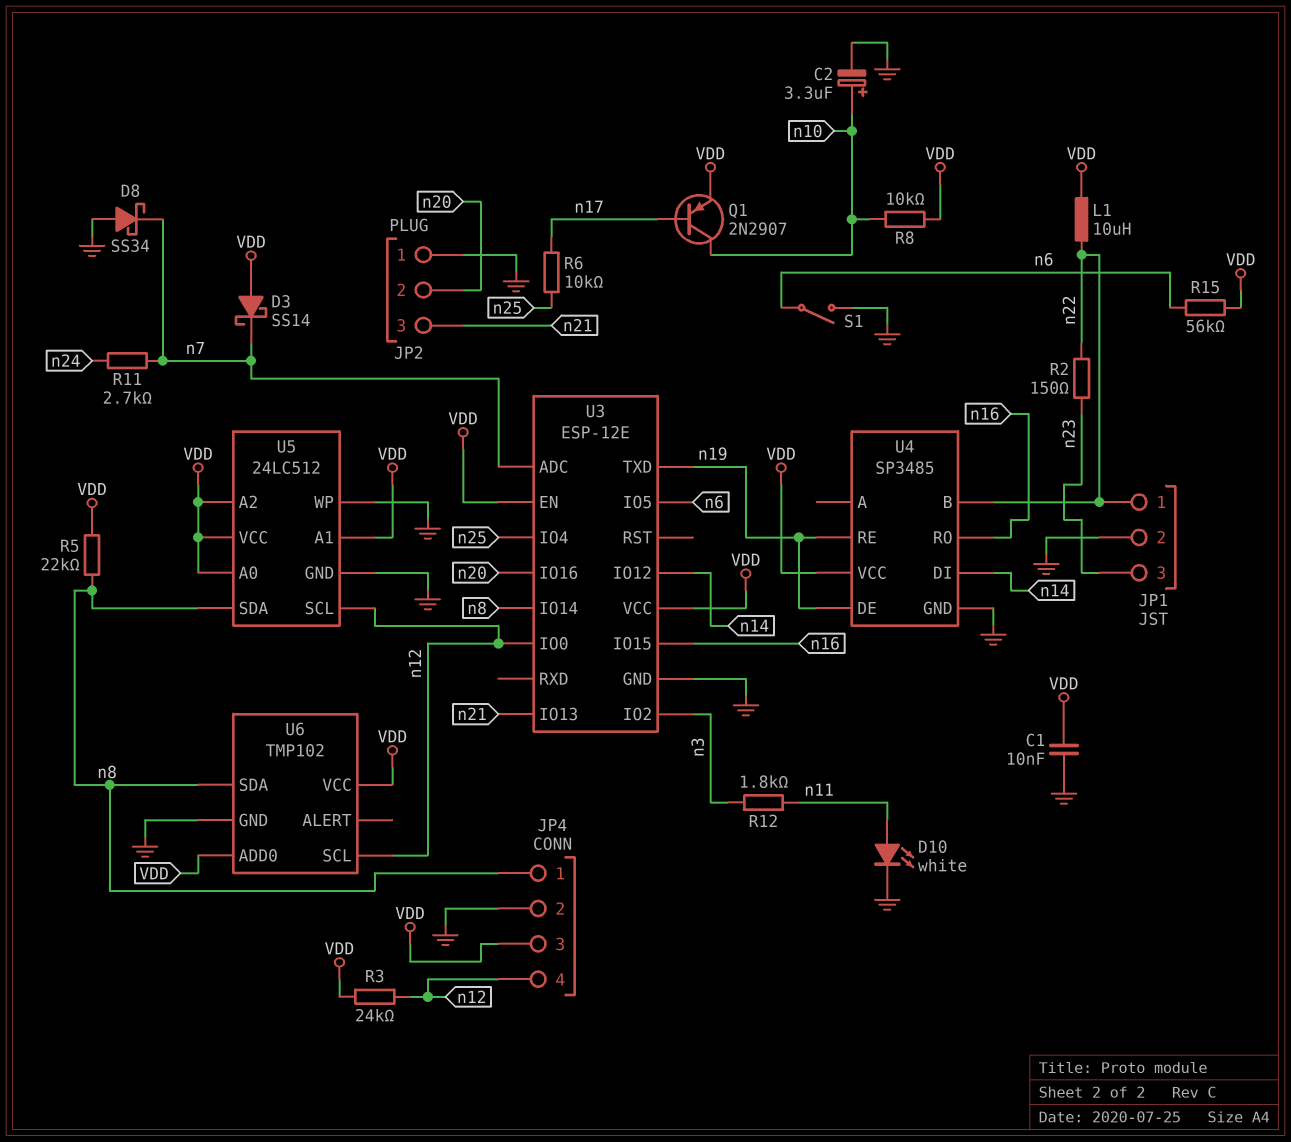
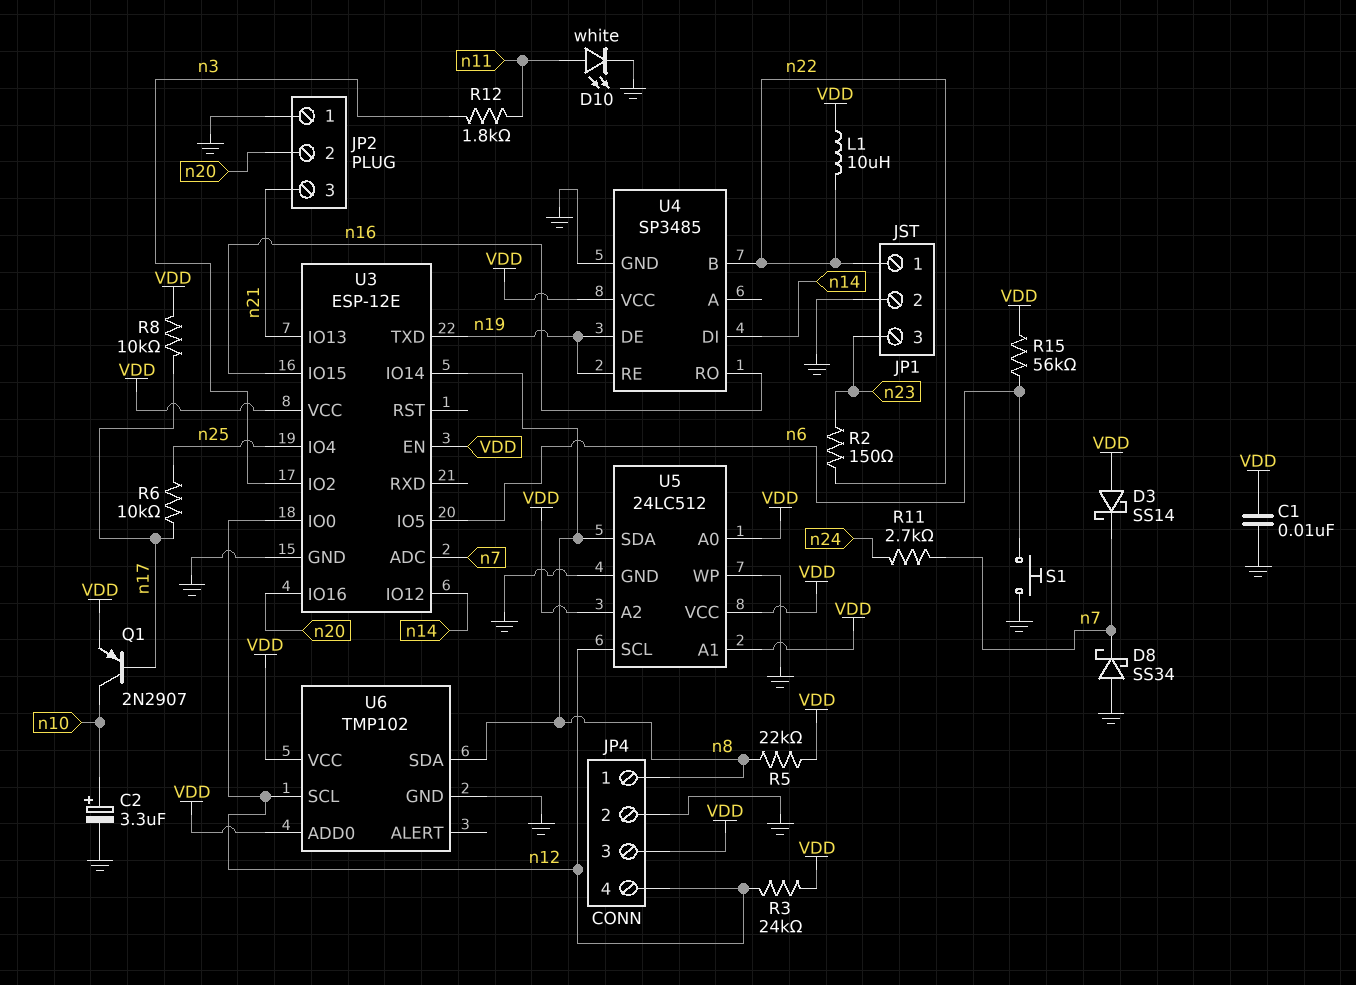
R8: 10k (VDD, n10) -> 10k (VDD, n17)
S1: switch (GND, n6) -> button (GND, n6)

